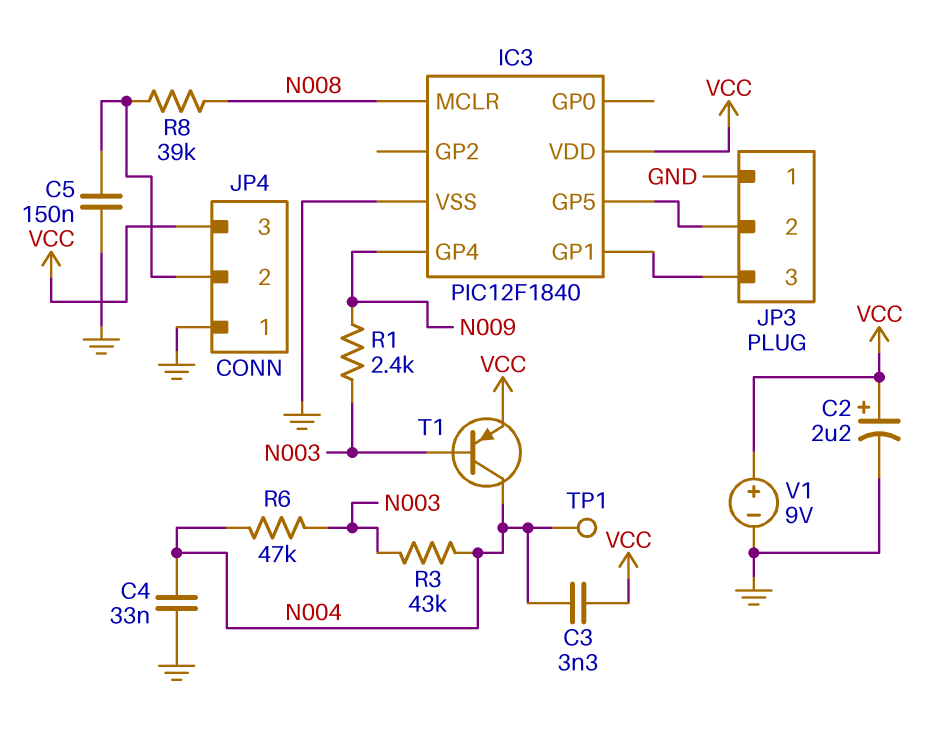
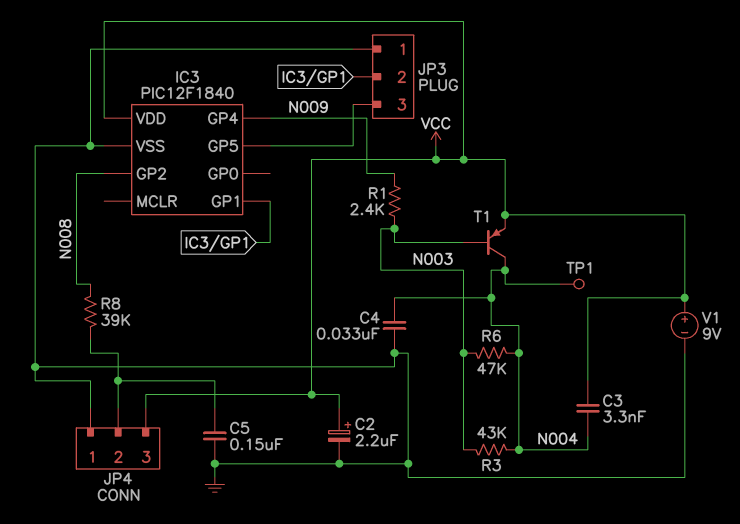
IC3 pin GP2: none -> N008
IC3 pin MCLR: N008 -> none
JP3 pin 2: IC3/GP5 -> IC3/GP1
JP3 pin 3: IC3/GP1 -> IC3/GP5

